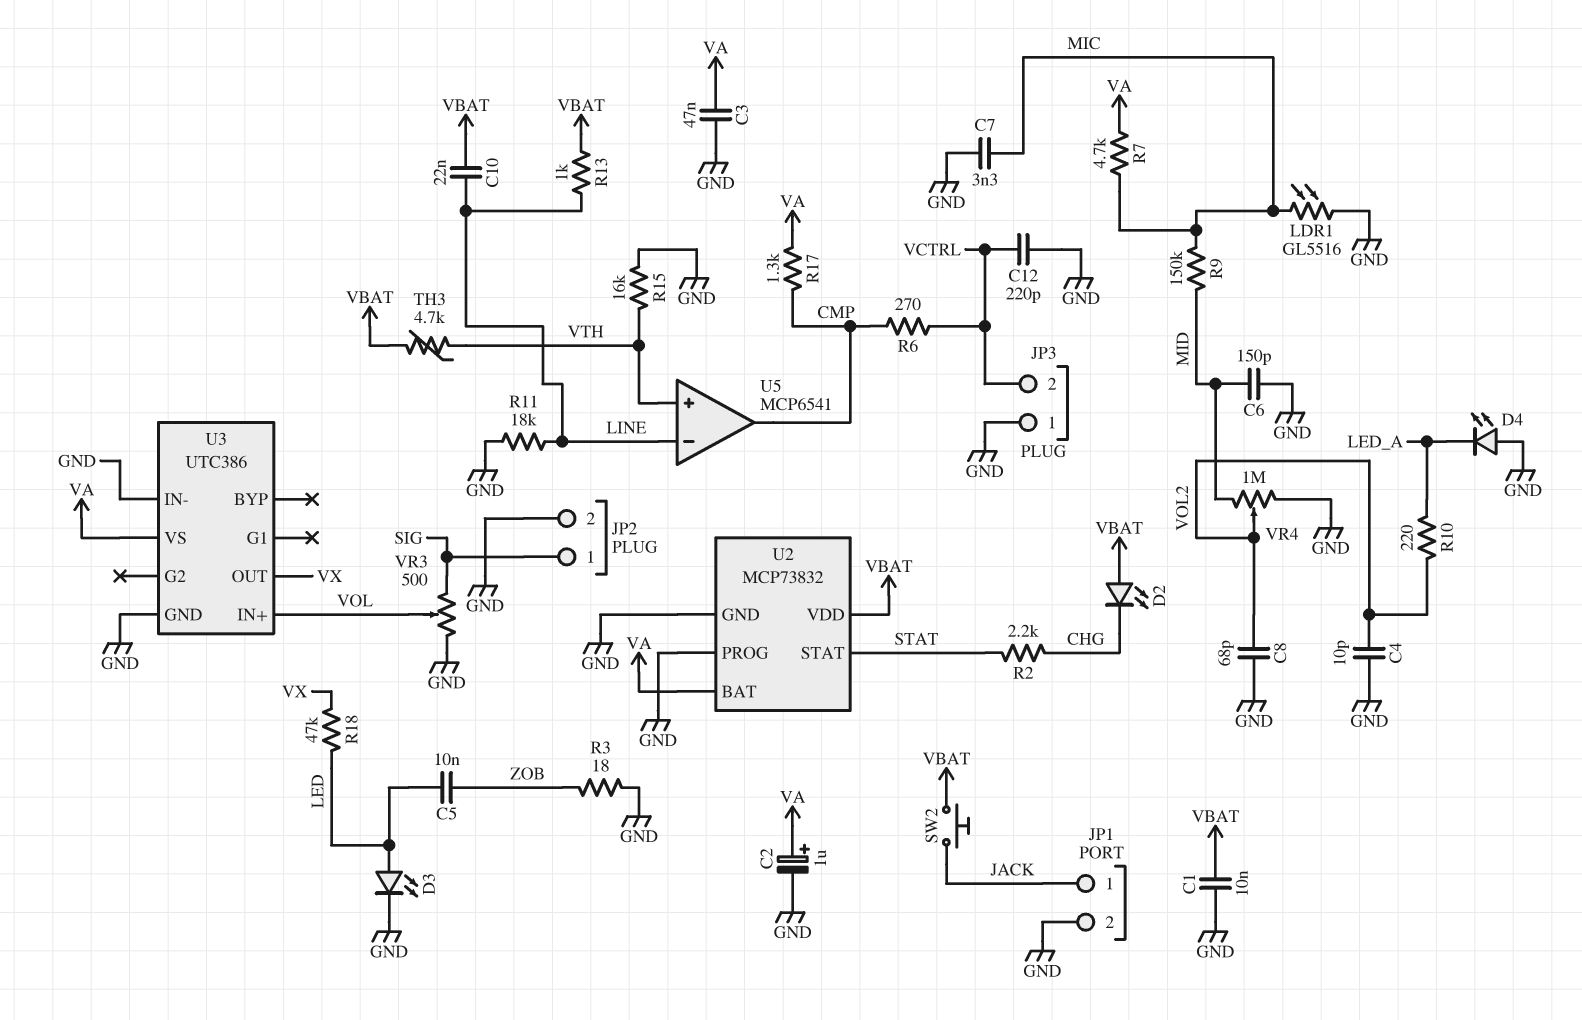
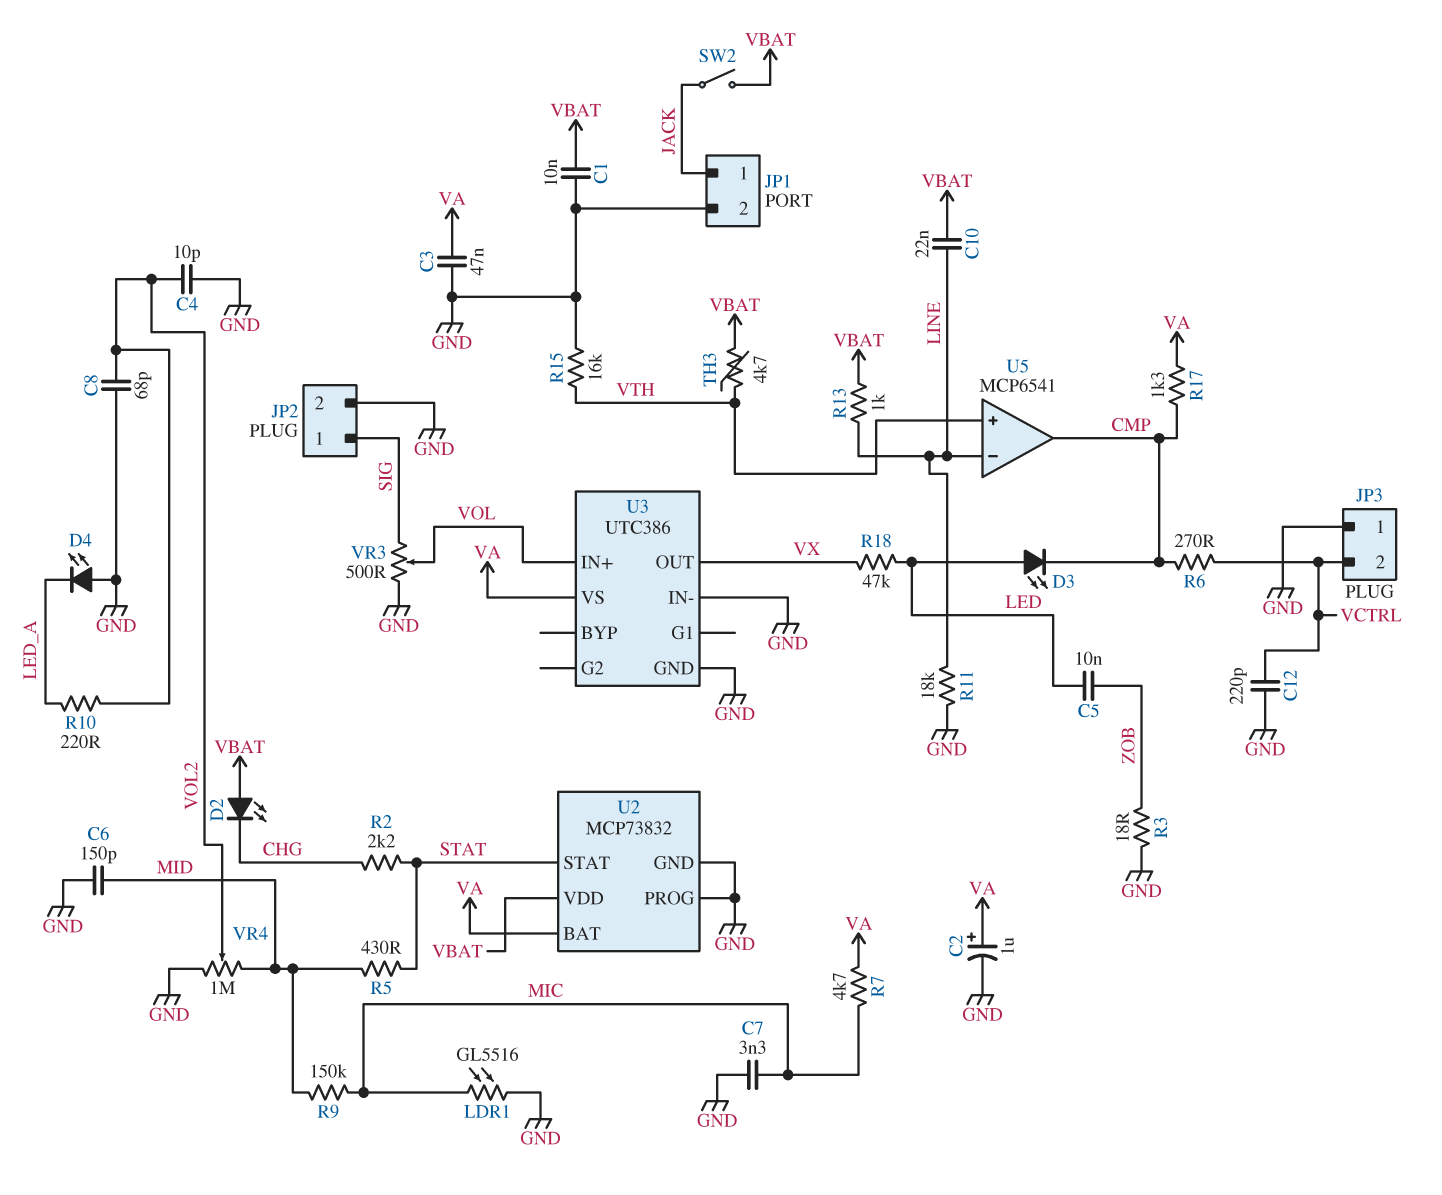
D3: LED (A LED, K GND) -> LED (A LED, K CMP)
R5: none -> 430 (MID, STAT)
SW2: button (JACK, VBAT) -> switch (JACK, VBAT)

